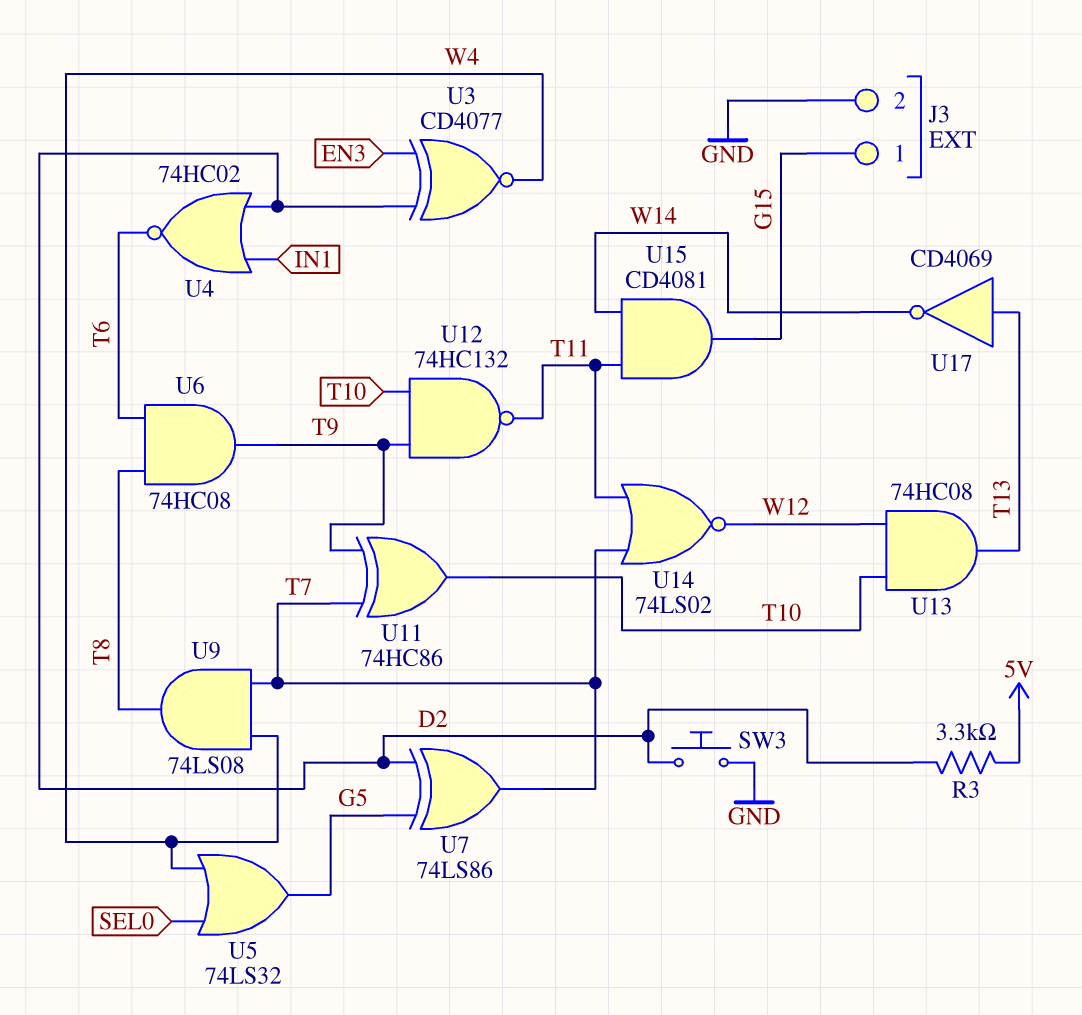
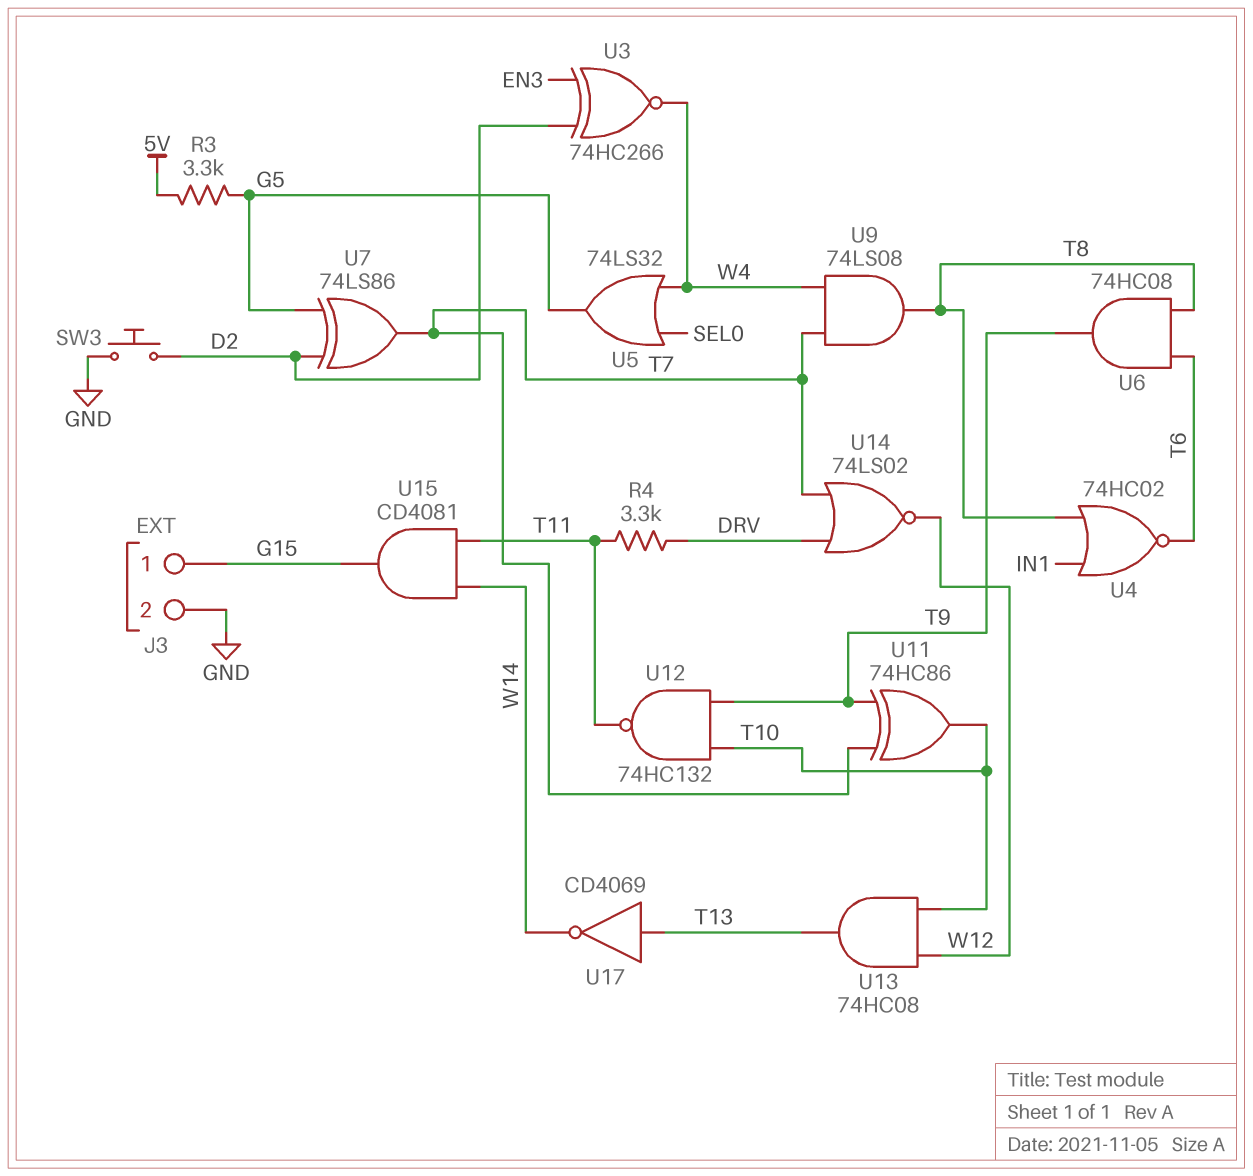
R3: 3.3k (5V, D2) -> 3.3k (5V, G5)
R4: none -> 3.3k (DRV, T11)
U3: XNOR CD4077 (in D2, in EN3, out W4) -> XNOR 74HC266 (in D2, in EN3, out W4)
U4: NOR 74HC02 (in D2, in IN1, out T6) -> NOR 74HC02 (in IN1, in T8, out T6)
U14: NOR 74LS02 (in T7, in T11, out W12) -> NOR 74LS02 (in DRV, in T7, out W12)

